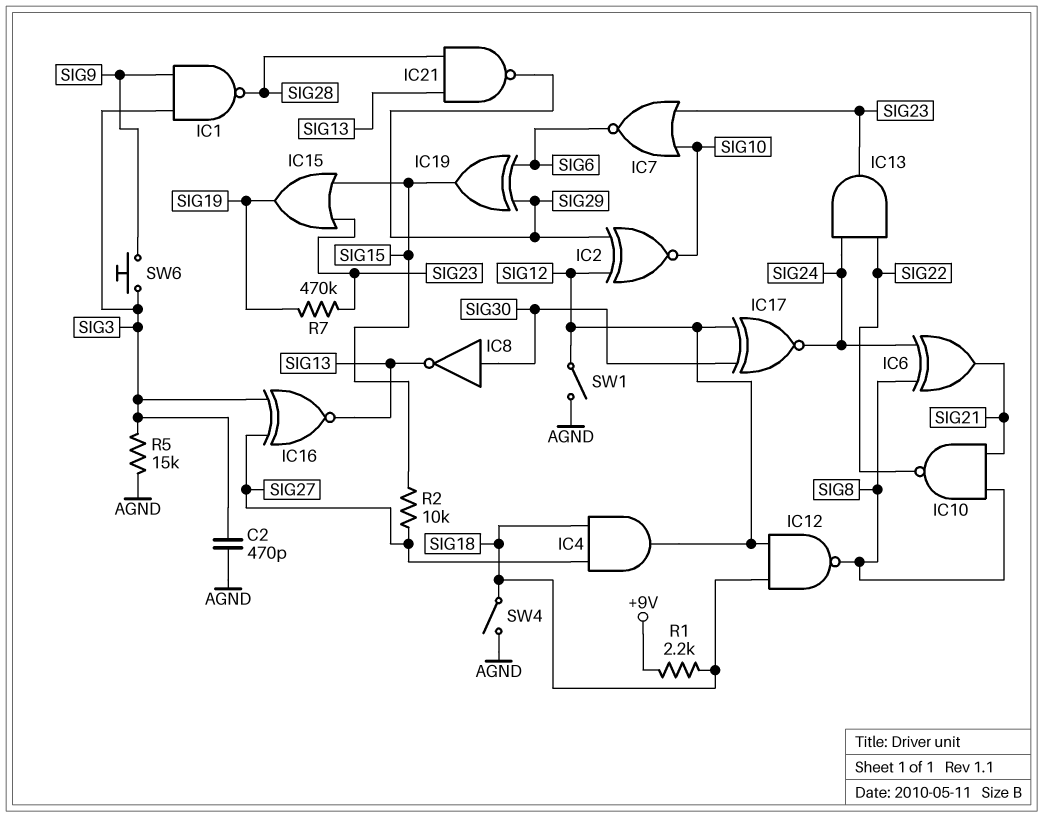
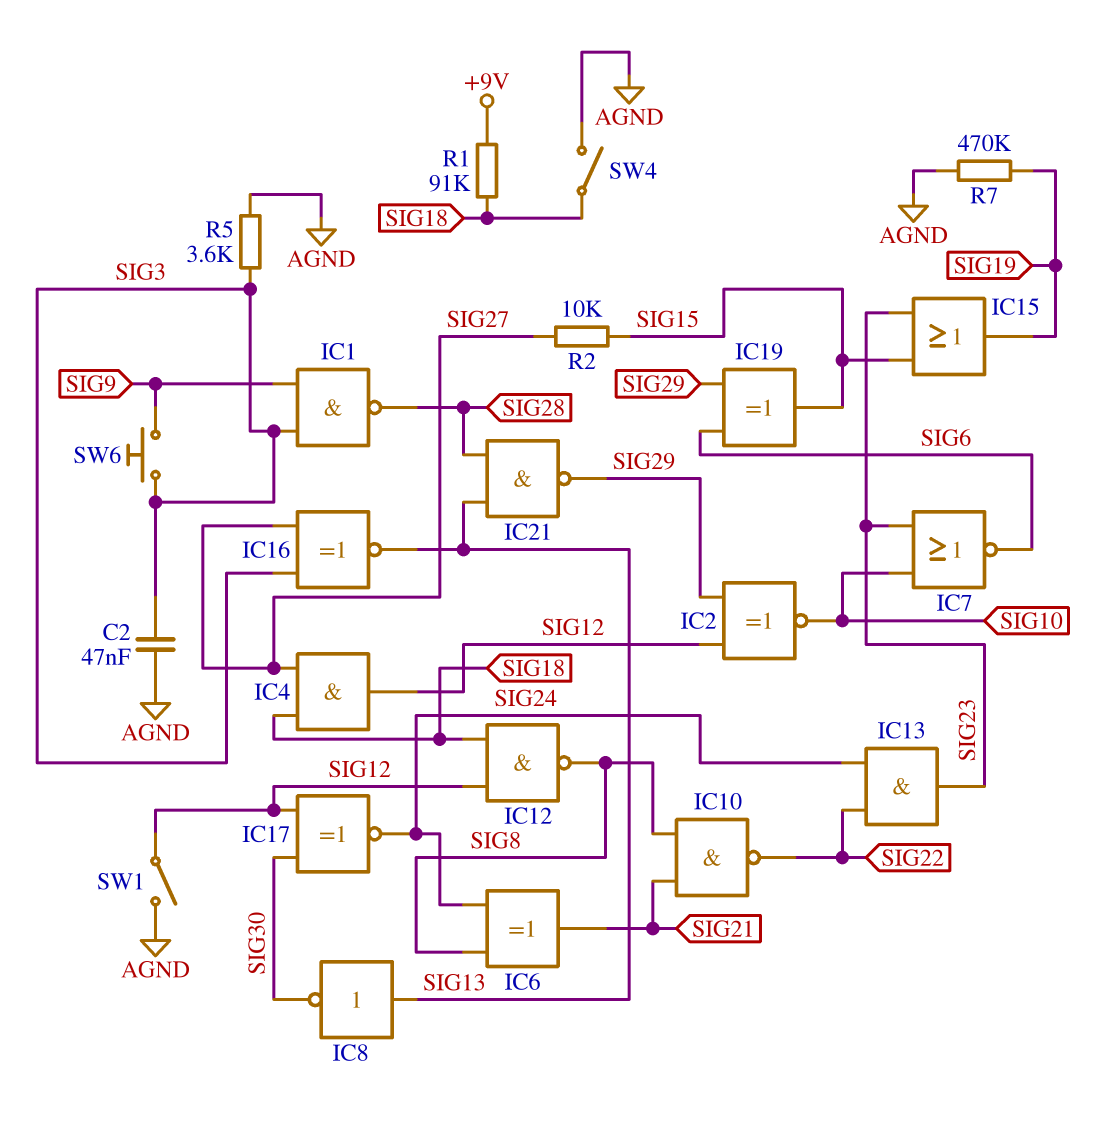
C2: 470pF (AGND, SIG3) -> 47nF (AGND, SIG3)
IC8: NOT (in SIG30, out SIG13) -> NOT (in SIG13, out SIG30)
R1: 2.2k (+9V, SIG18) -> 91k (+9V, SIG18)
R5: 15k (AGND, SIG3) -> 3.6k (AGND, SIG3)
R7: 470k (SIG19, SIG23) -> 470k (AGND, SIG19)

